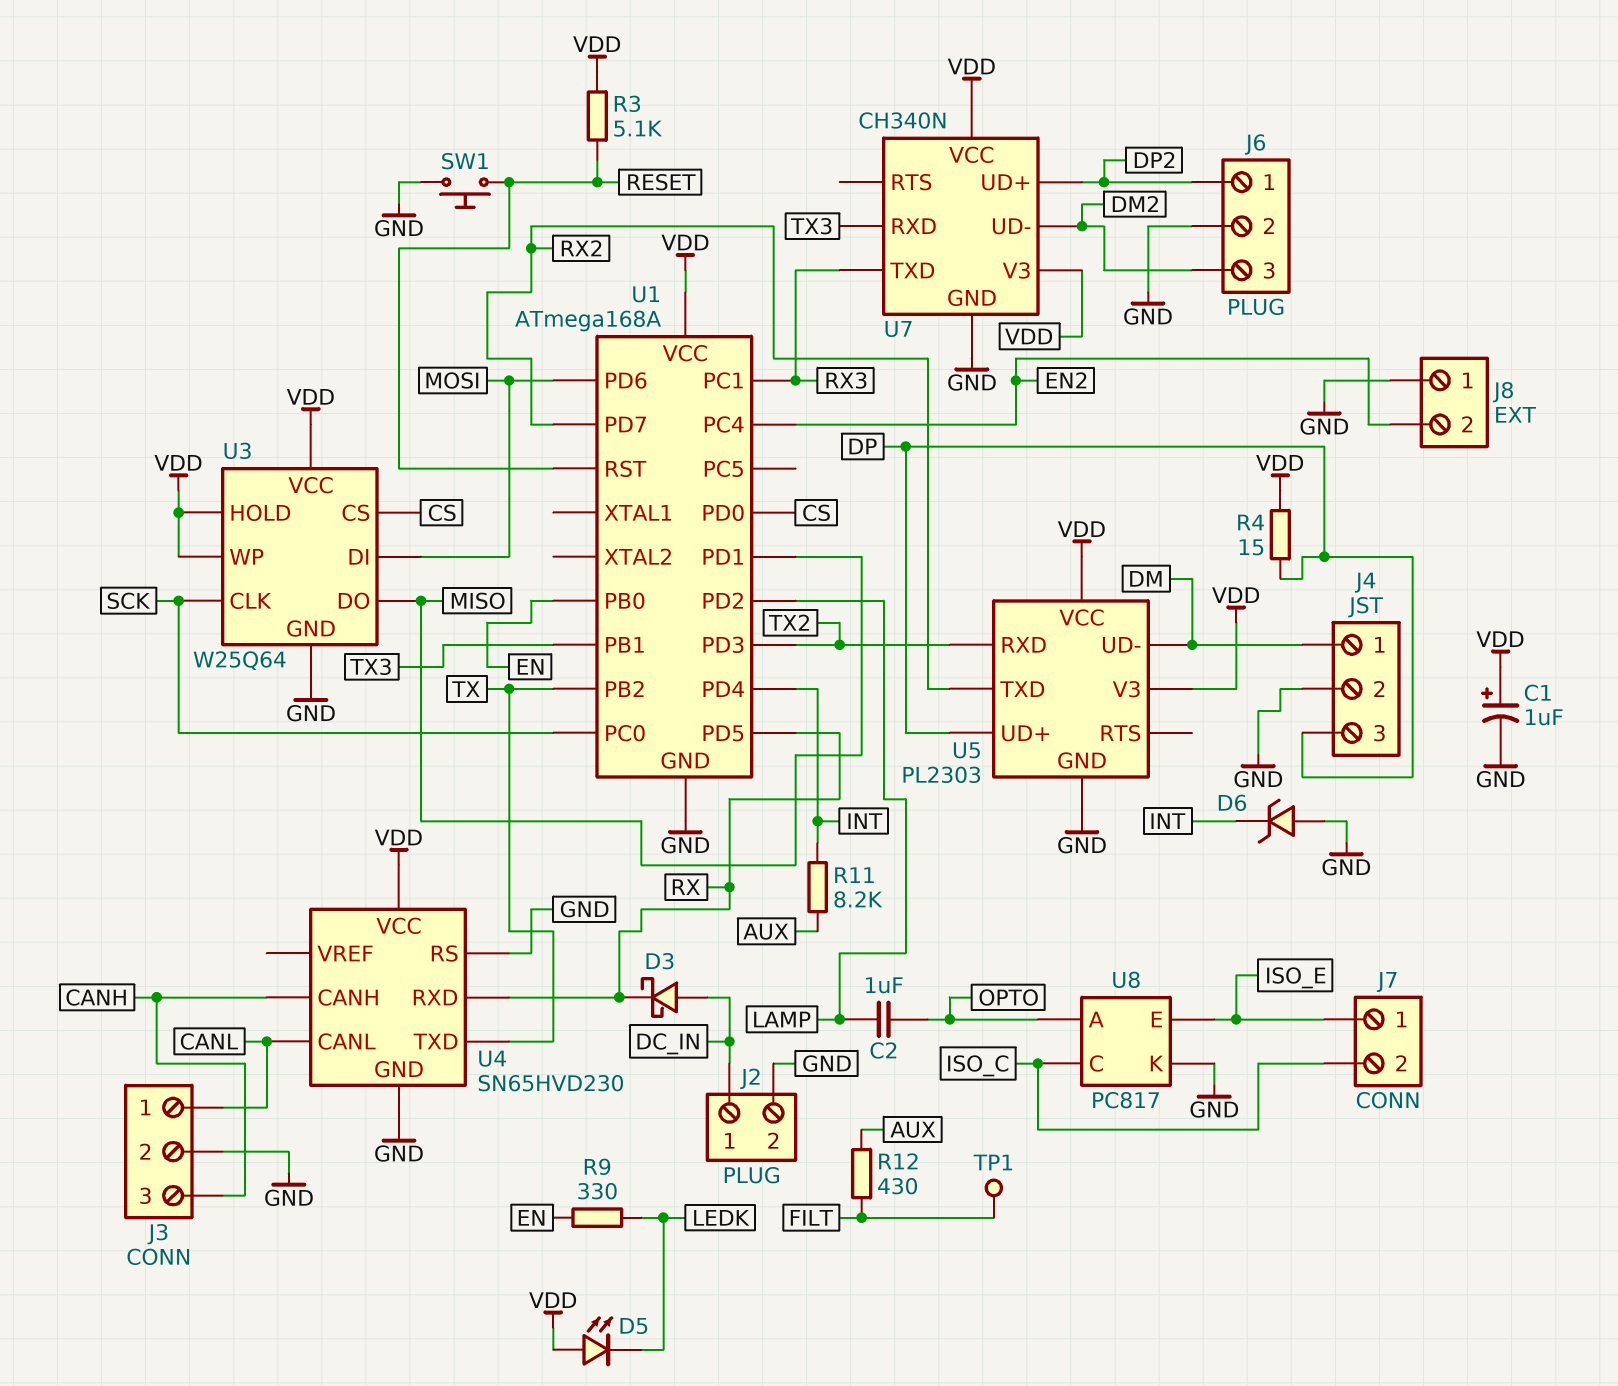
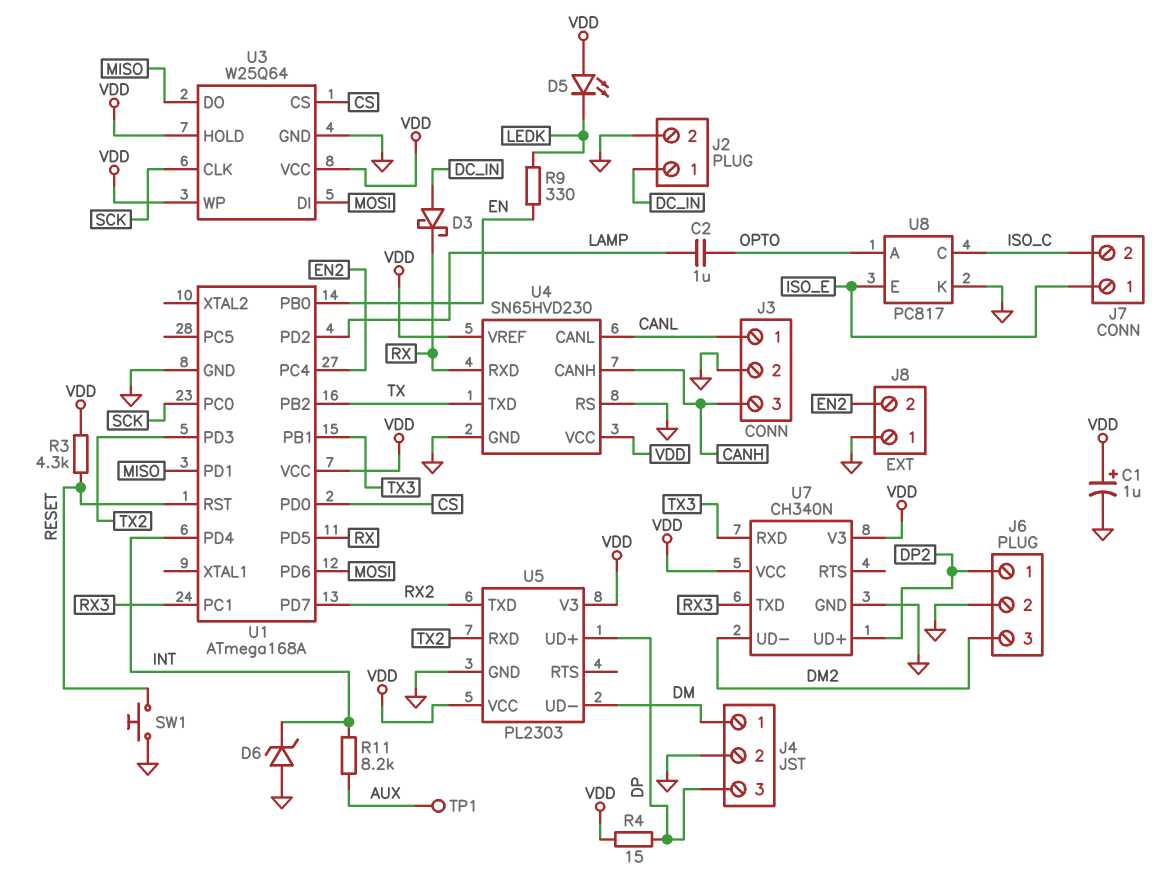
R3: 5.1k (RESET, VDD) -> 4.3k (RESET, VDD)
R12: 430 (AUX, FILT) -> none
TP1: test point (FILT) -> test point (AUX)
U4 pin VREF: none -> VDD

